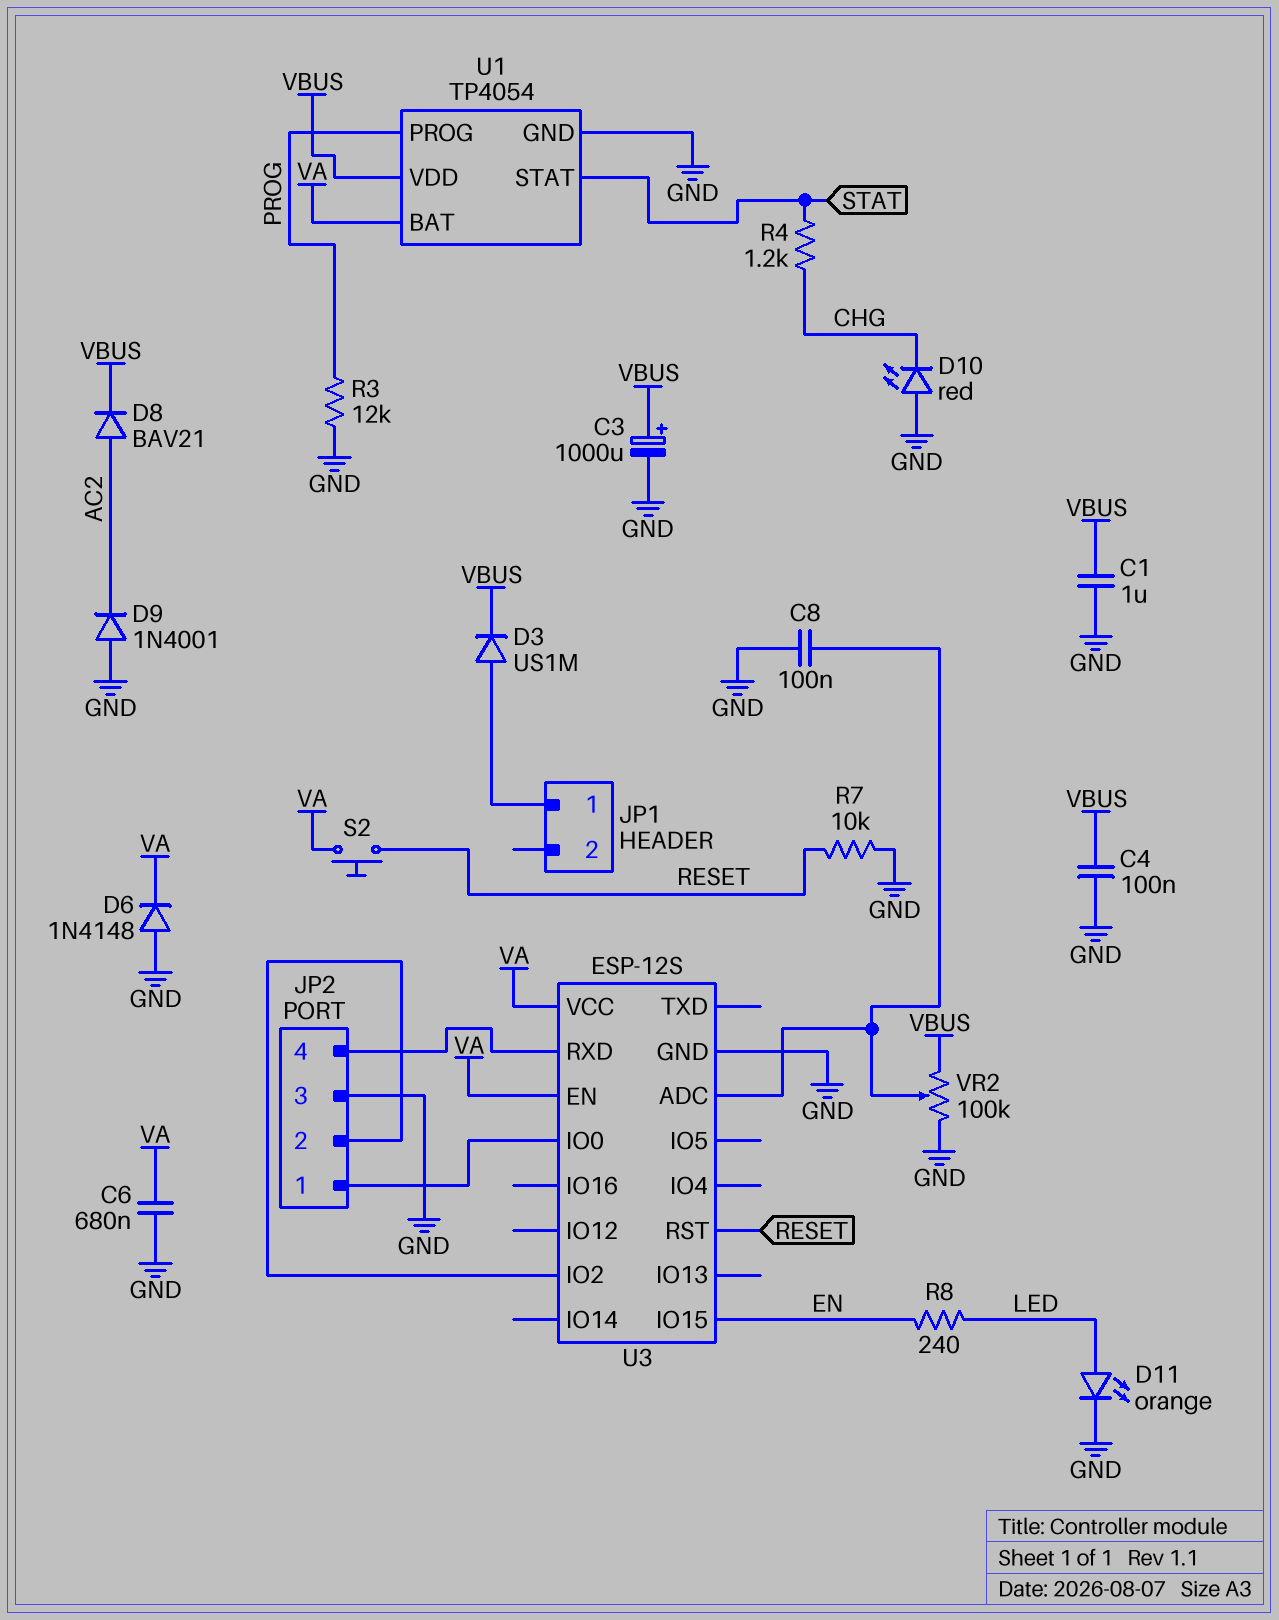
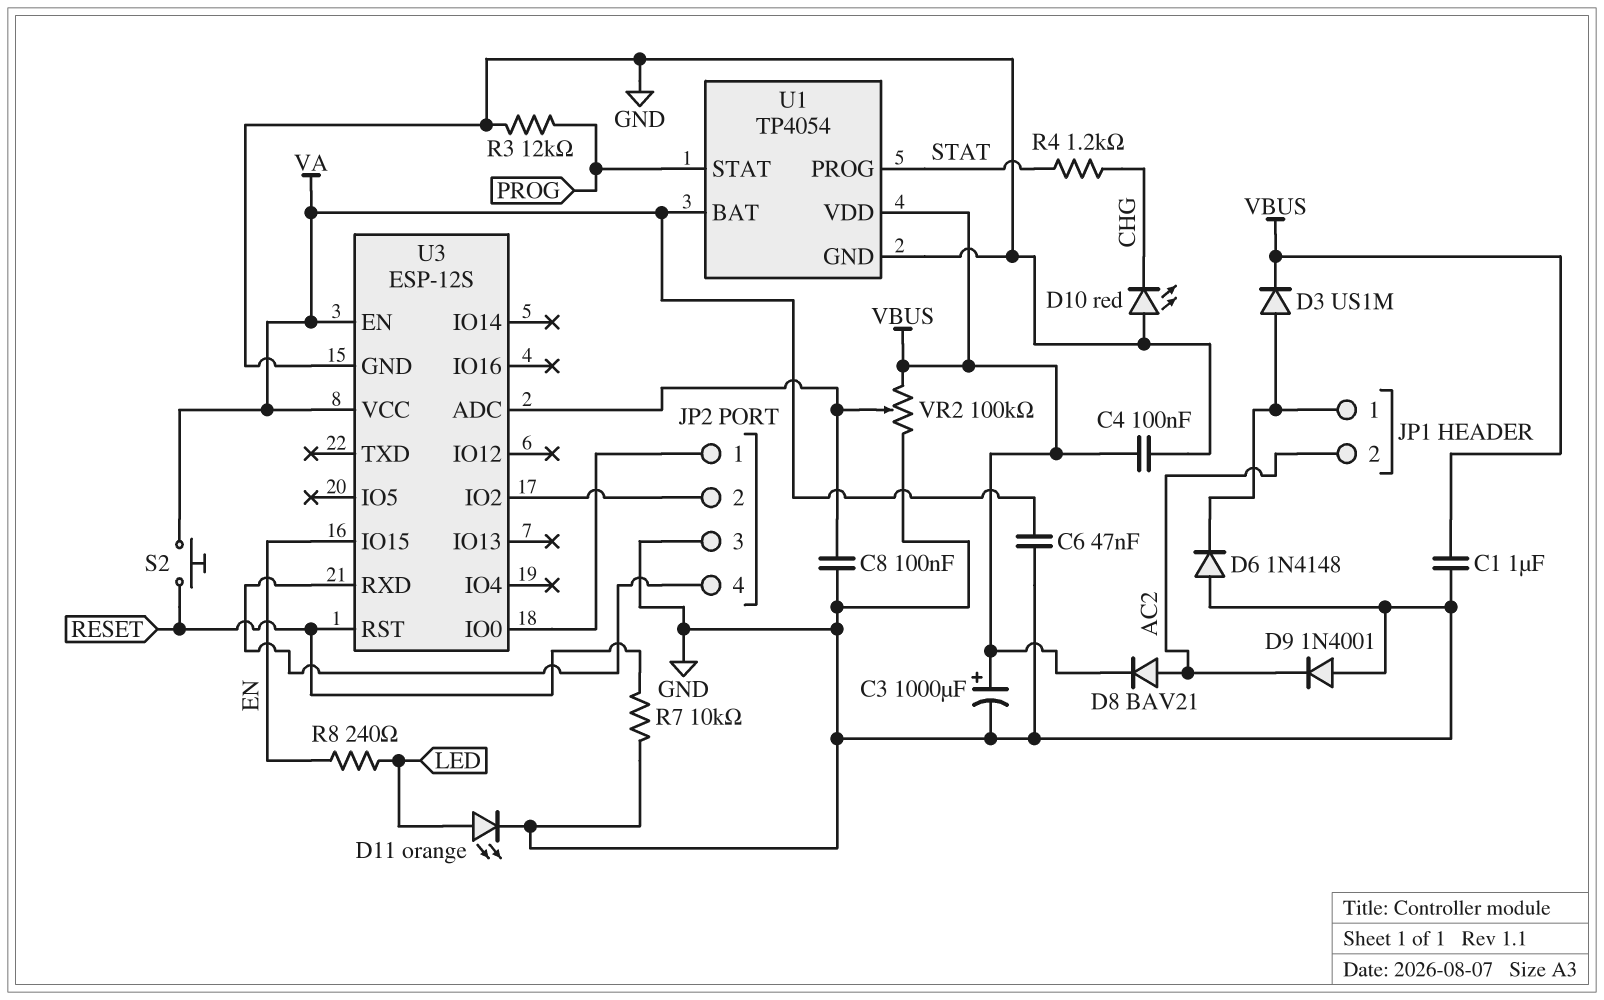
C6: 680nF (GND, VA) -> 47nF (GND, VA)
D6: diode 1N4148 (A GND, K VA) -> diode 1N4148 (A GND, K JP1/1)
JP1 pin 2: none -> AC2
U1 pin PROG: PROG -> STAT
U1 pin STAT: STAT -> PROG

